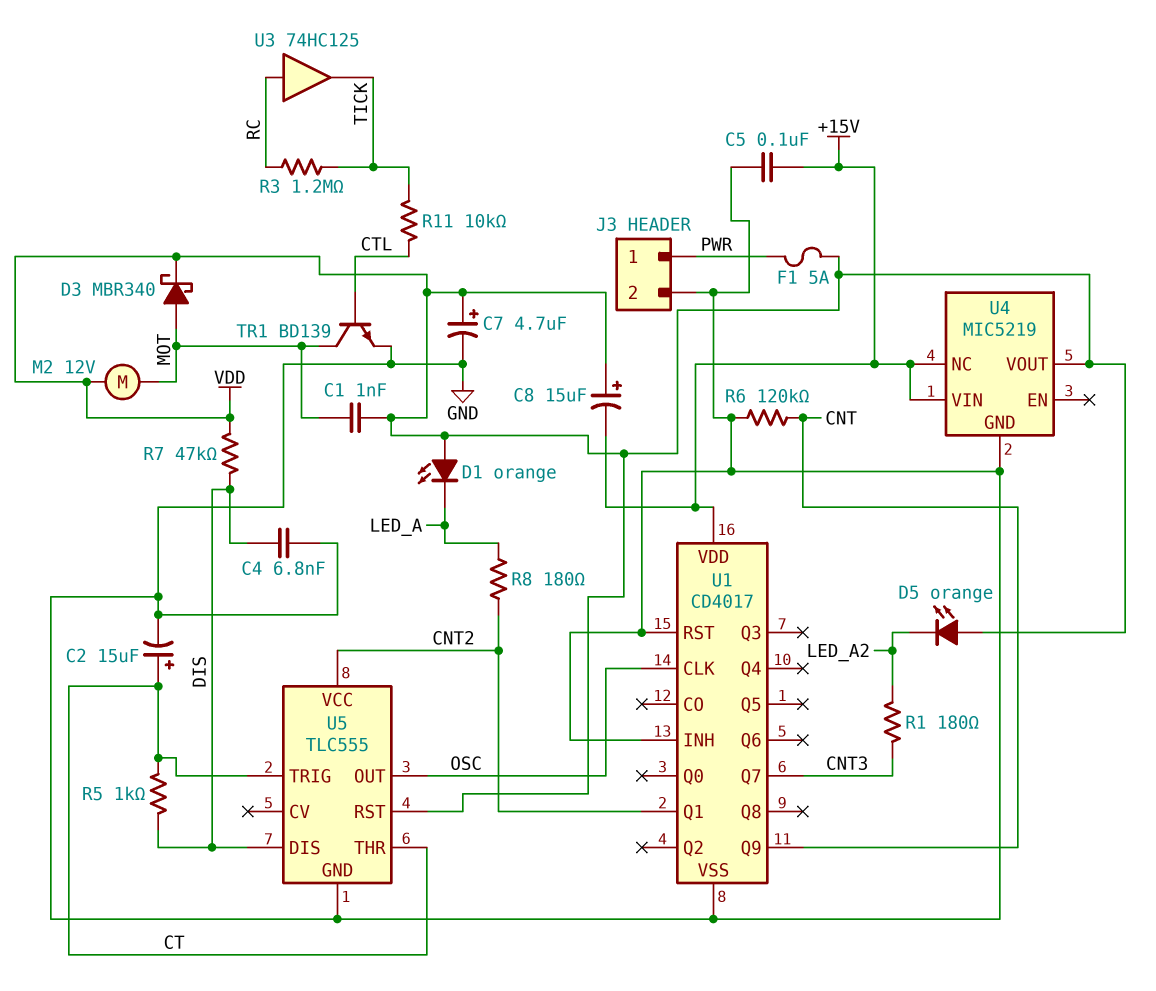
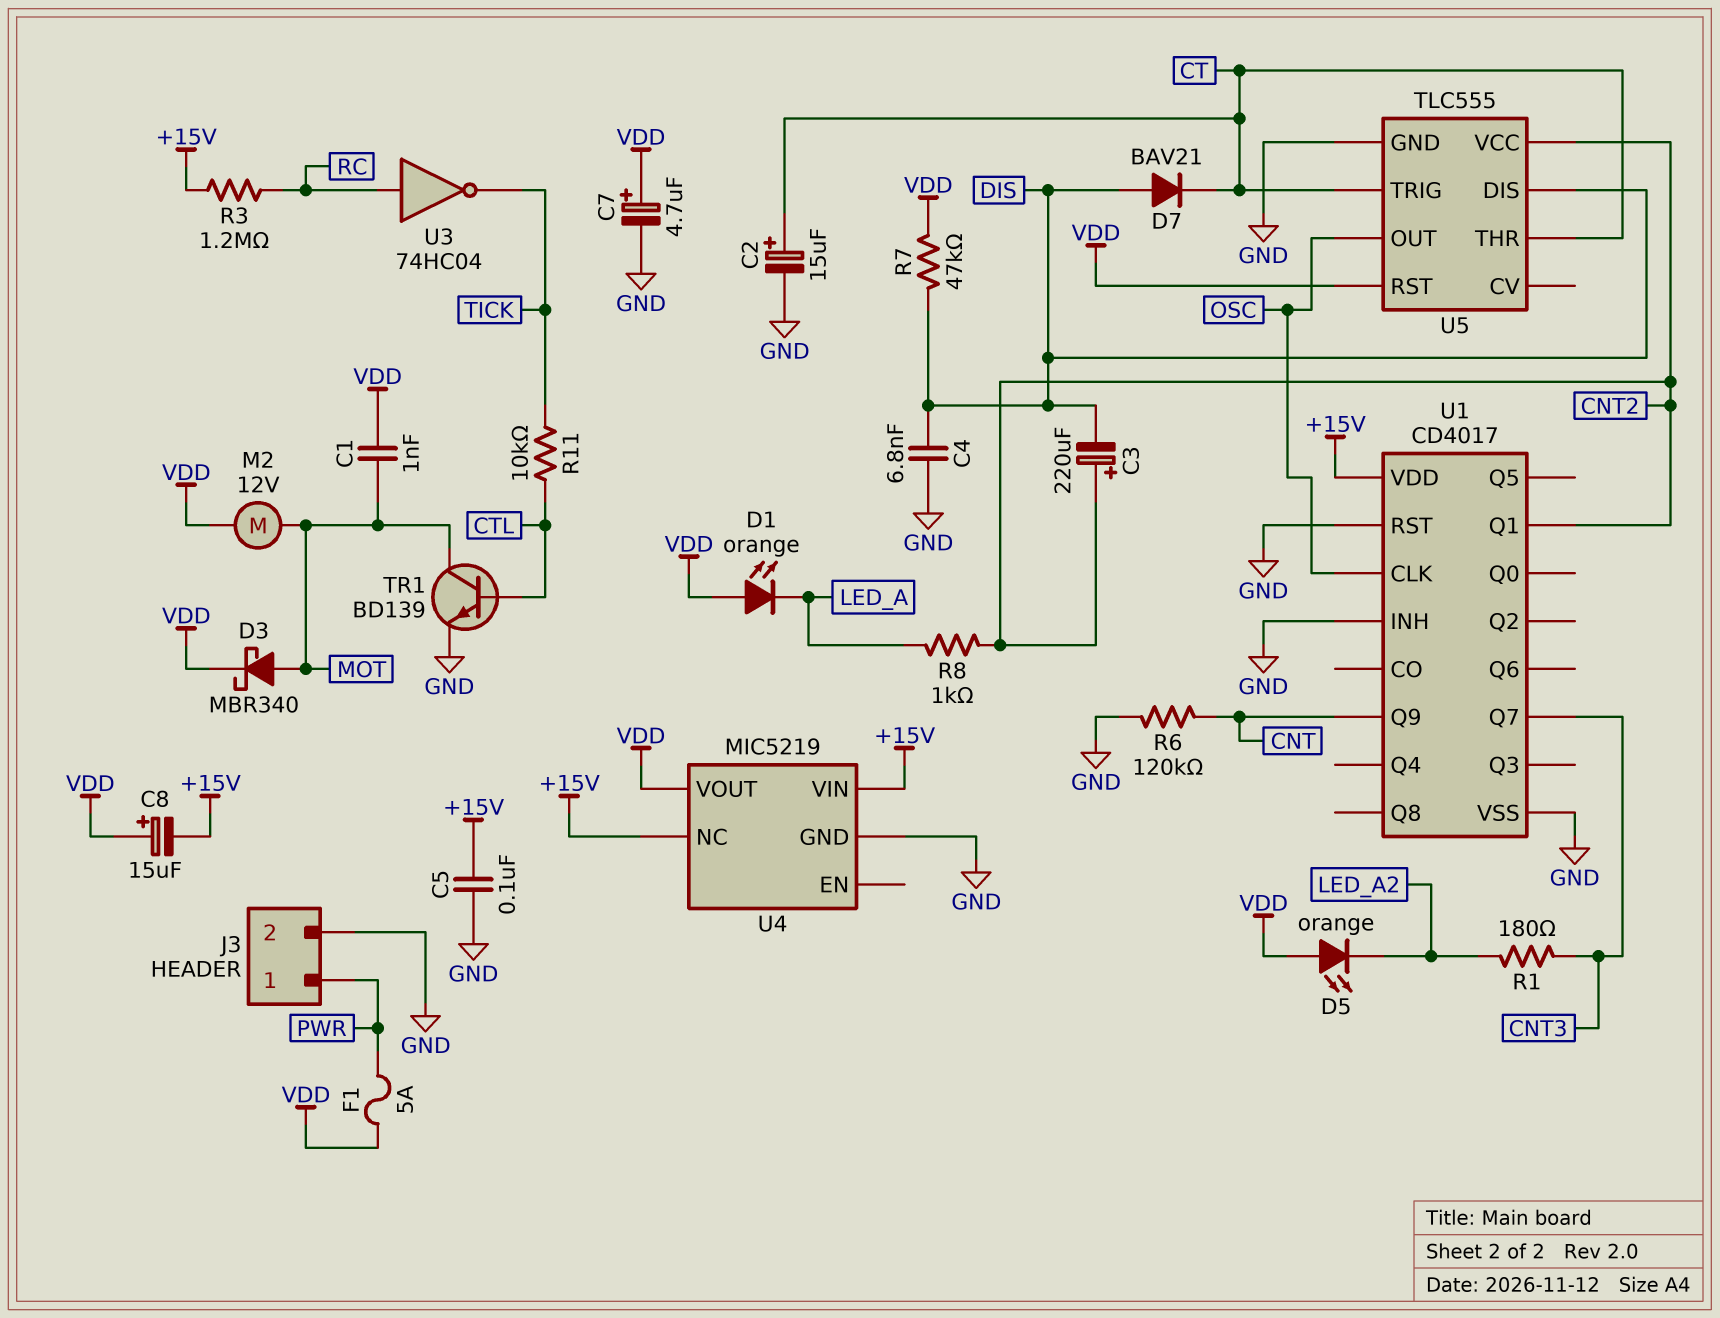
C3: none -> 220uF (plus CNT2, minus DIS)
D7: none -> diode BAV21 (A DIS, K CT)
R3: 1.2M (RC, TICK) -> 1.2M (+15V, RC)
R5: 1k (CT, DIS) -> none
R8: 180 (CNT2, LED_A) -> 1k (CNT2, LED_A)
U3: buffer 74HC125 (in RC, out TICK) -> NOT 74HC04 (in RC, out TICK)

